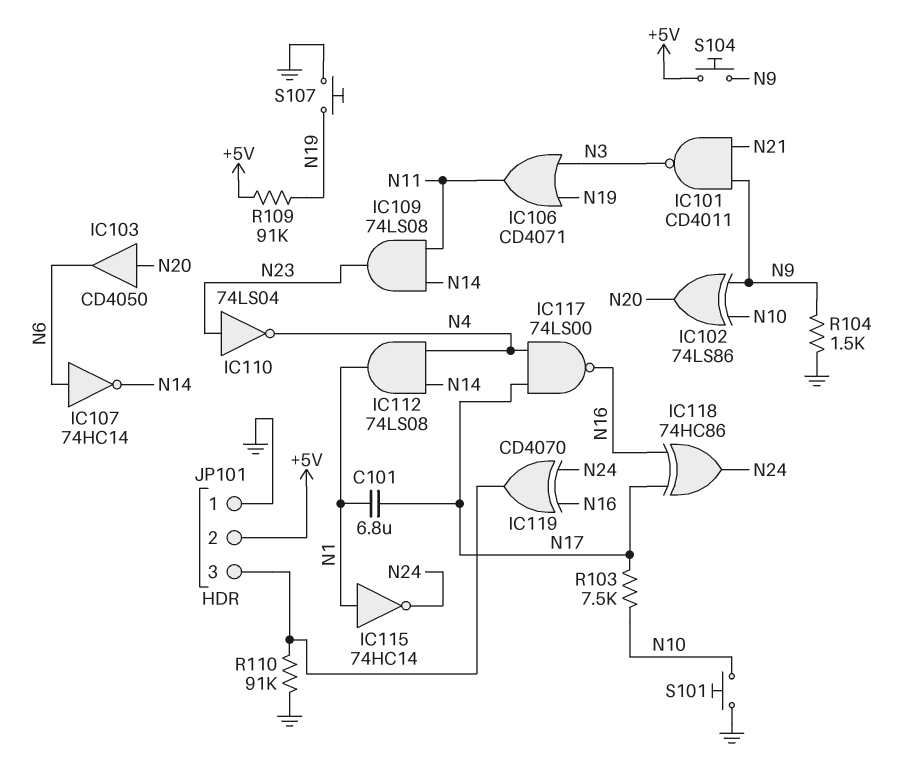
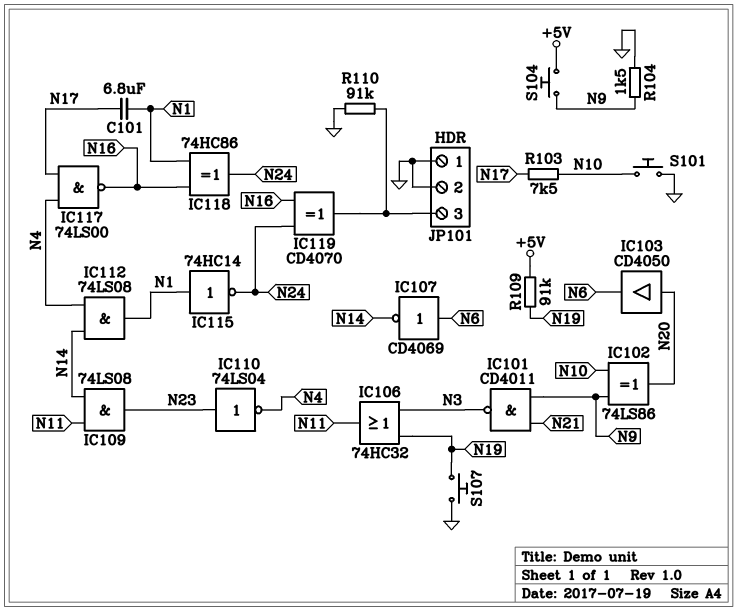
IC106: OR CD4071 (in N3, in N19, out N11) -> OR 74HC32 (in N3, in N19, out N11)
IC107: NOT 74HC14 (in N6, out N14) -> NOT CD4069 (in N6, out N14)
IC118: XOR 74HC86 (in N16, in N17, out N24) -> XOR 74HC86 (in N1, in N16, out N24)
JP101 pin 2: +5V -> GND

